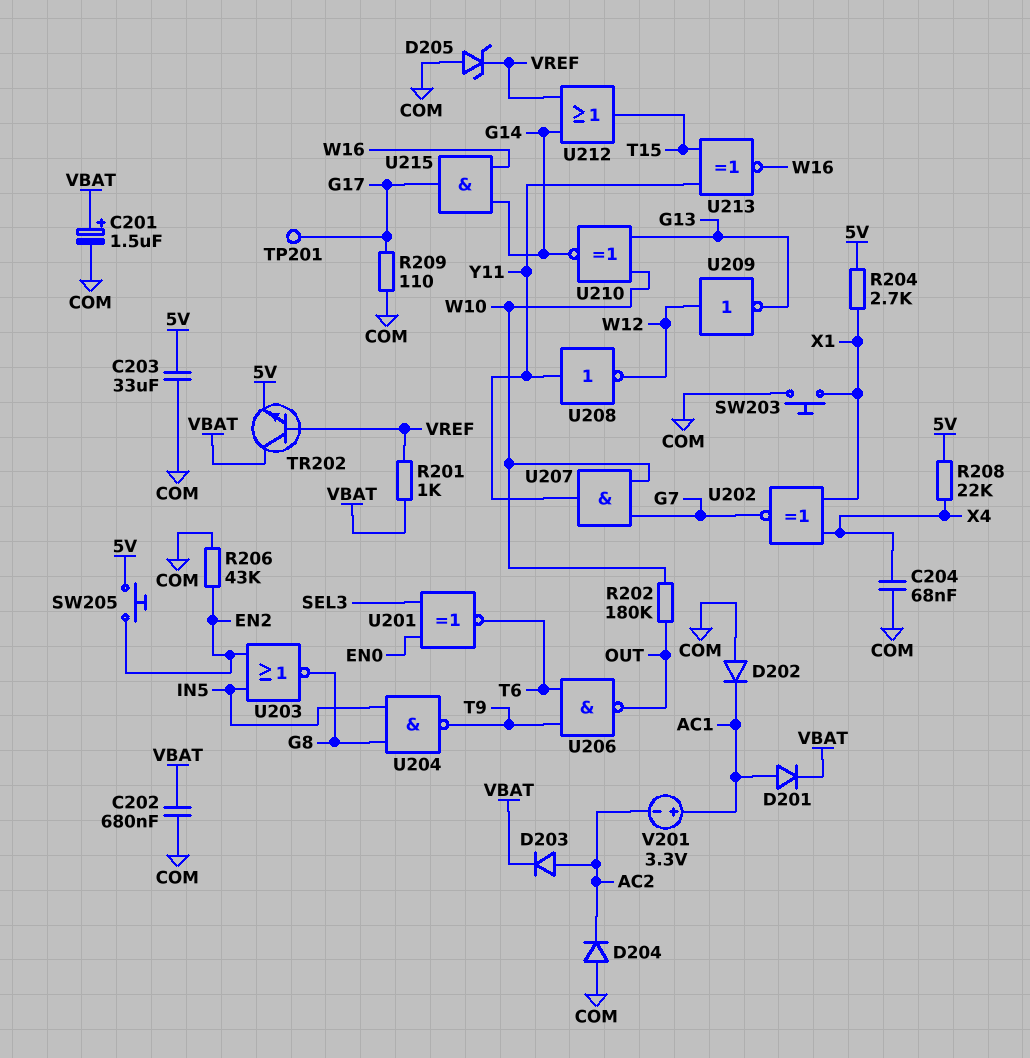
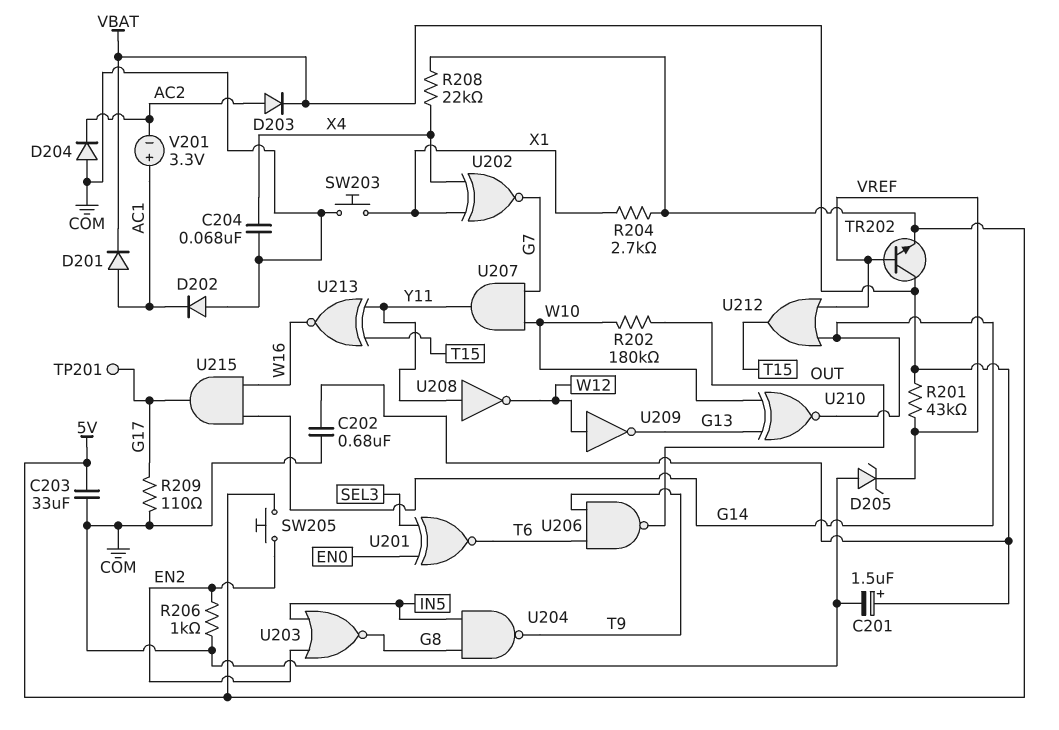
R201: 1k (VBAT, VREF) -> 43k (VBAT, VREF)
R206: 43k (COM, EN2) -> 1k (COM, EN2)

